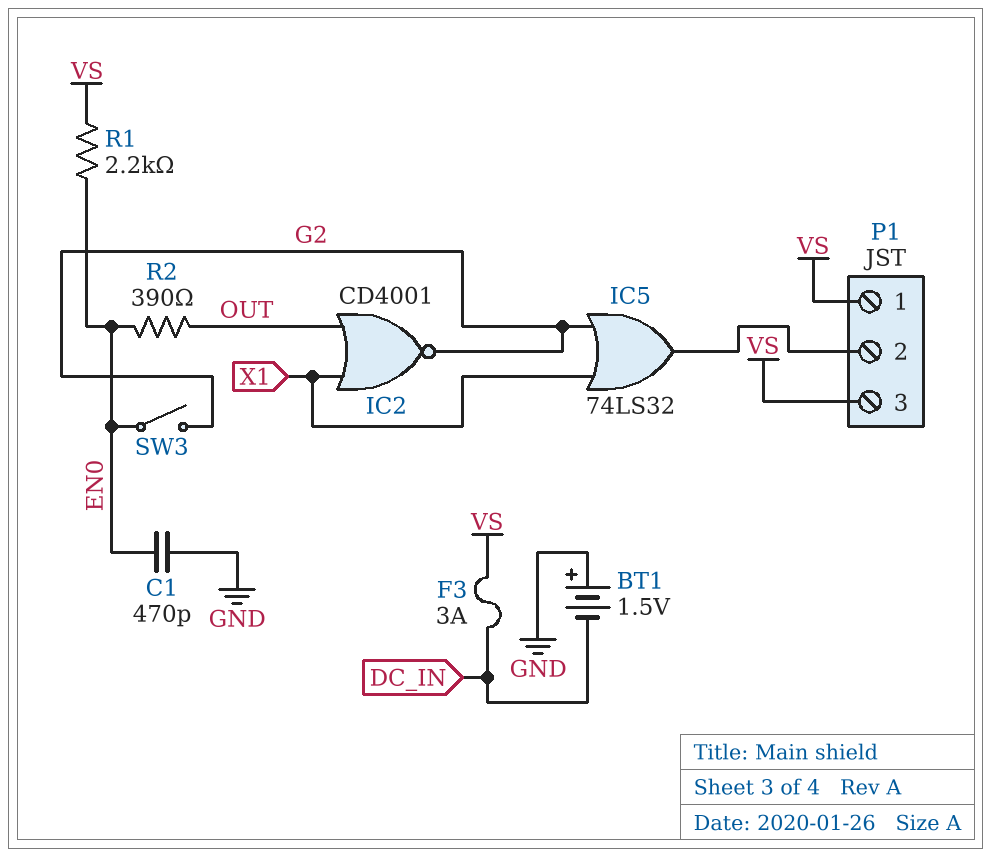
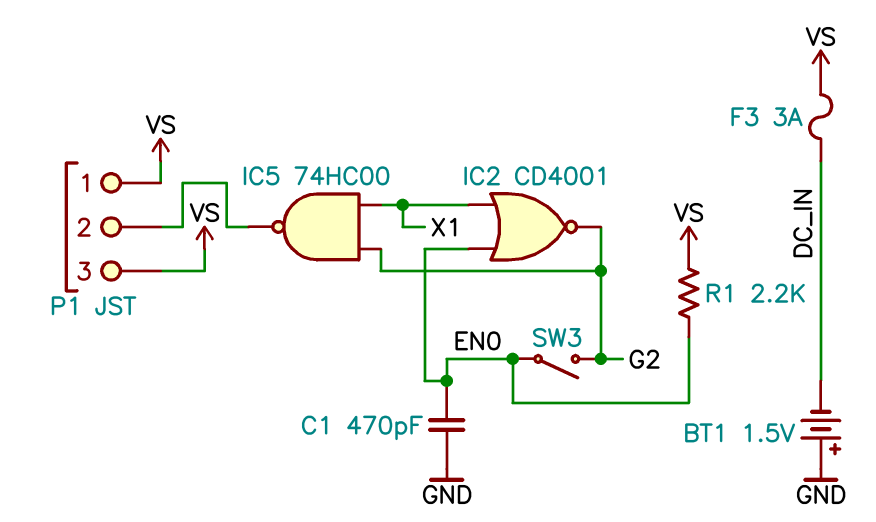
IC2: NOR CD4001 (in OUT, in X1, out G2) -> NOR CD4001 (in EN0, in X1, out G2)
IC5: OR 74LS32 (in G2, in X1, out P1/2) -> NAND 74HC00 (in G2, in X1, out P1/2)
R2: 390 (EN0, OUT) -> none

